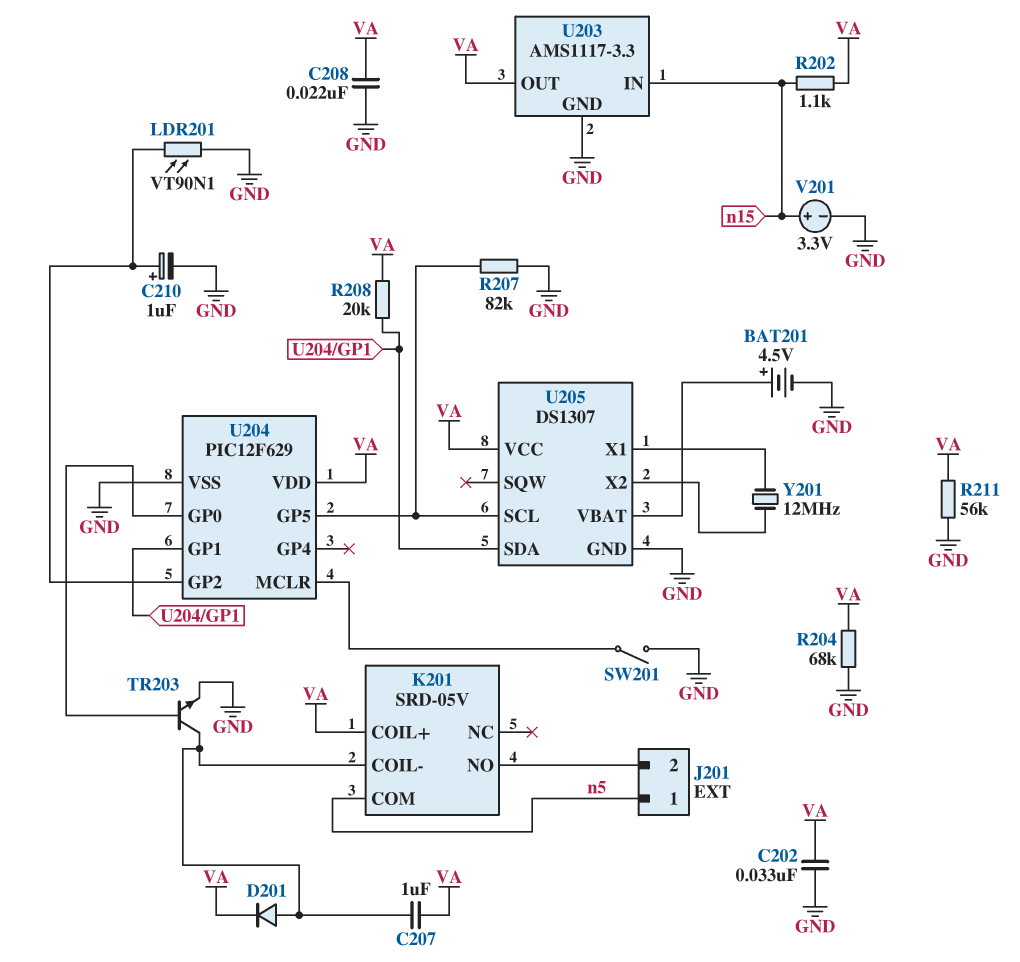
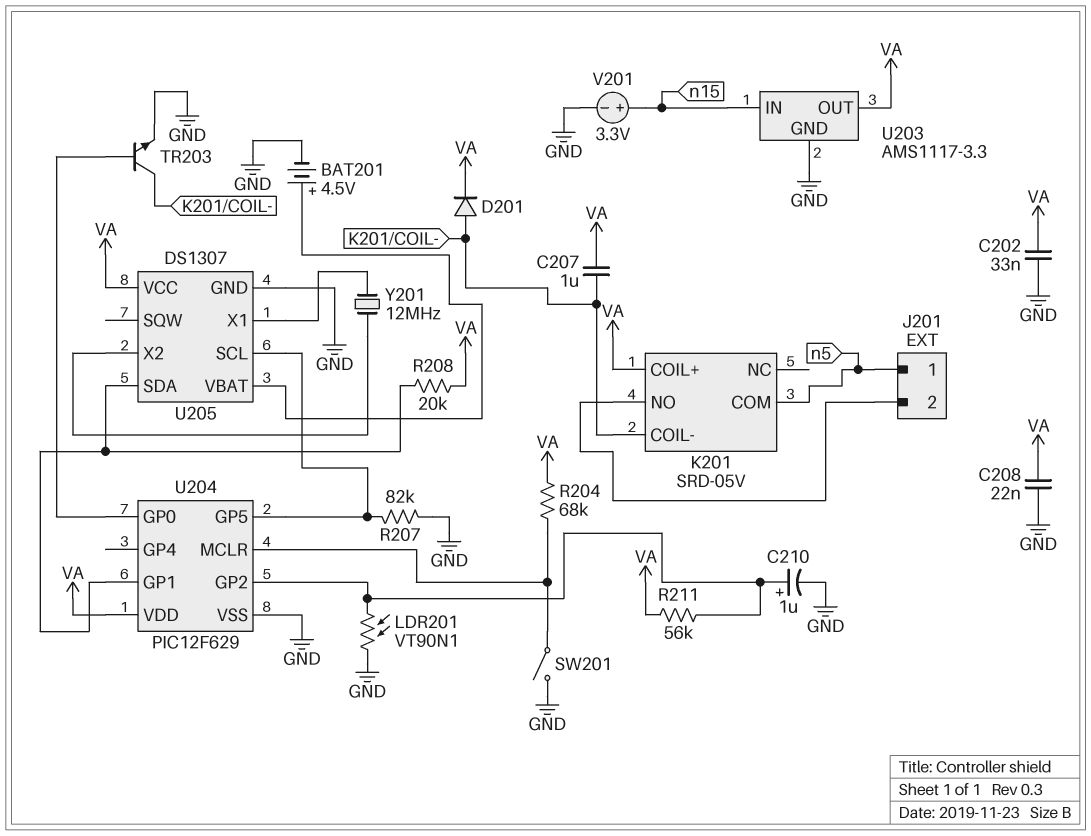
R202: 1.1k (VA, n15) -> none
R204: 68k (GND, VA) -> 68k (U204/MCLR, VA)
R211: 56k (GND, VA) -> 56k (U204/GP2, VA)

